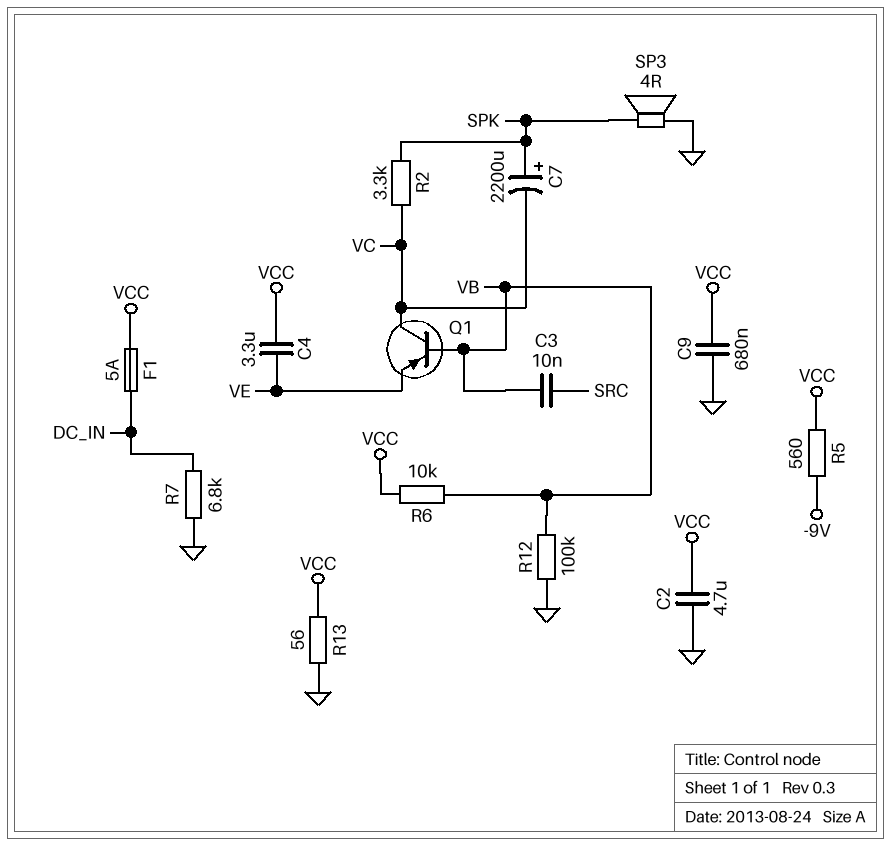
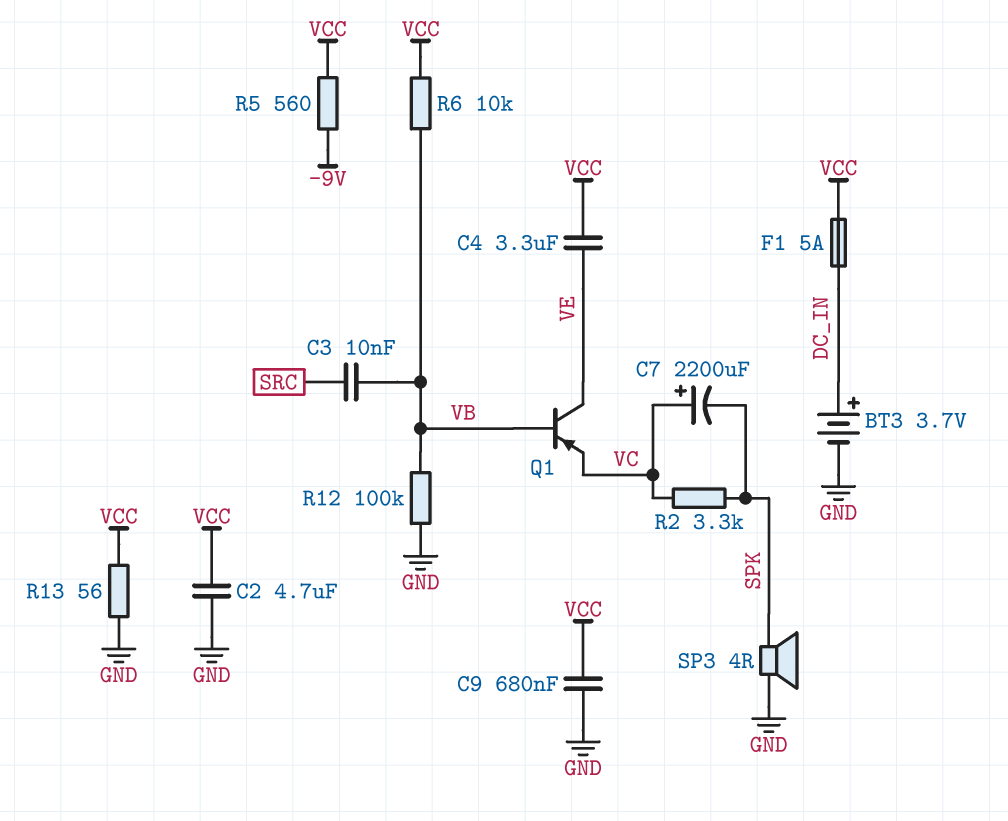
BT3: none -> 3.7V (plus DC_IN, minus GND)
C7: 2200uF (plus SPK, minus VC) -> 2200uF (plus VC, minus SPK)
Q1: PNP (B VB, C VC, E VE) -> PNP (B VB, C VE, E VC)
R7: 6.8k (DC_IN, GND) -> none

